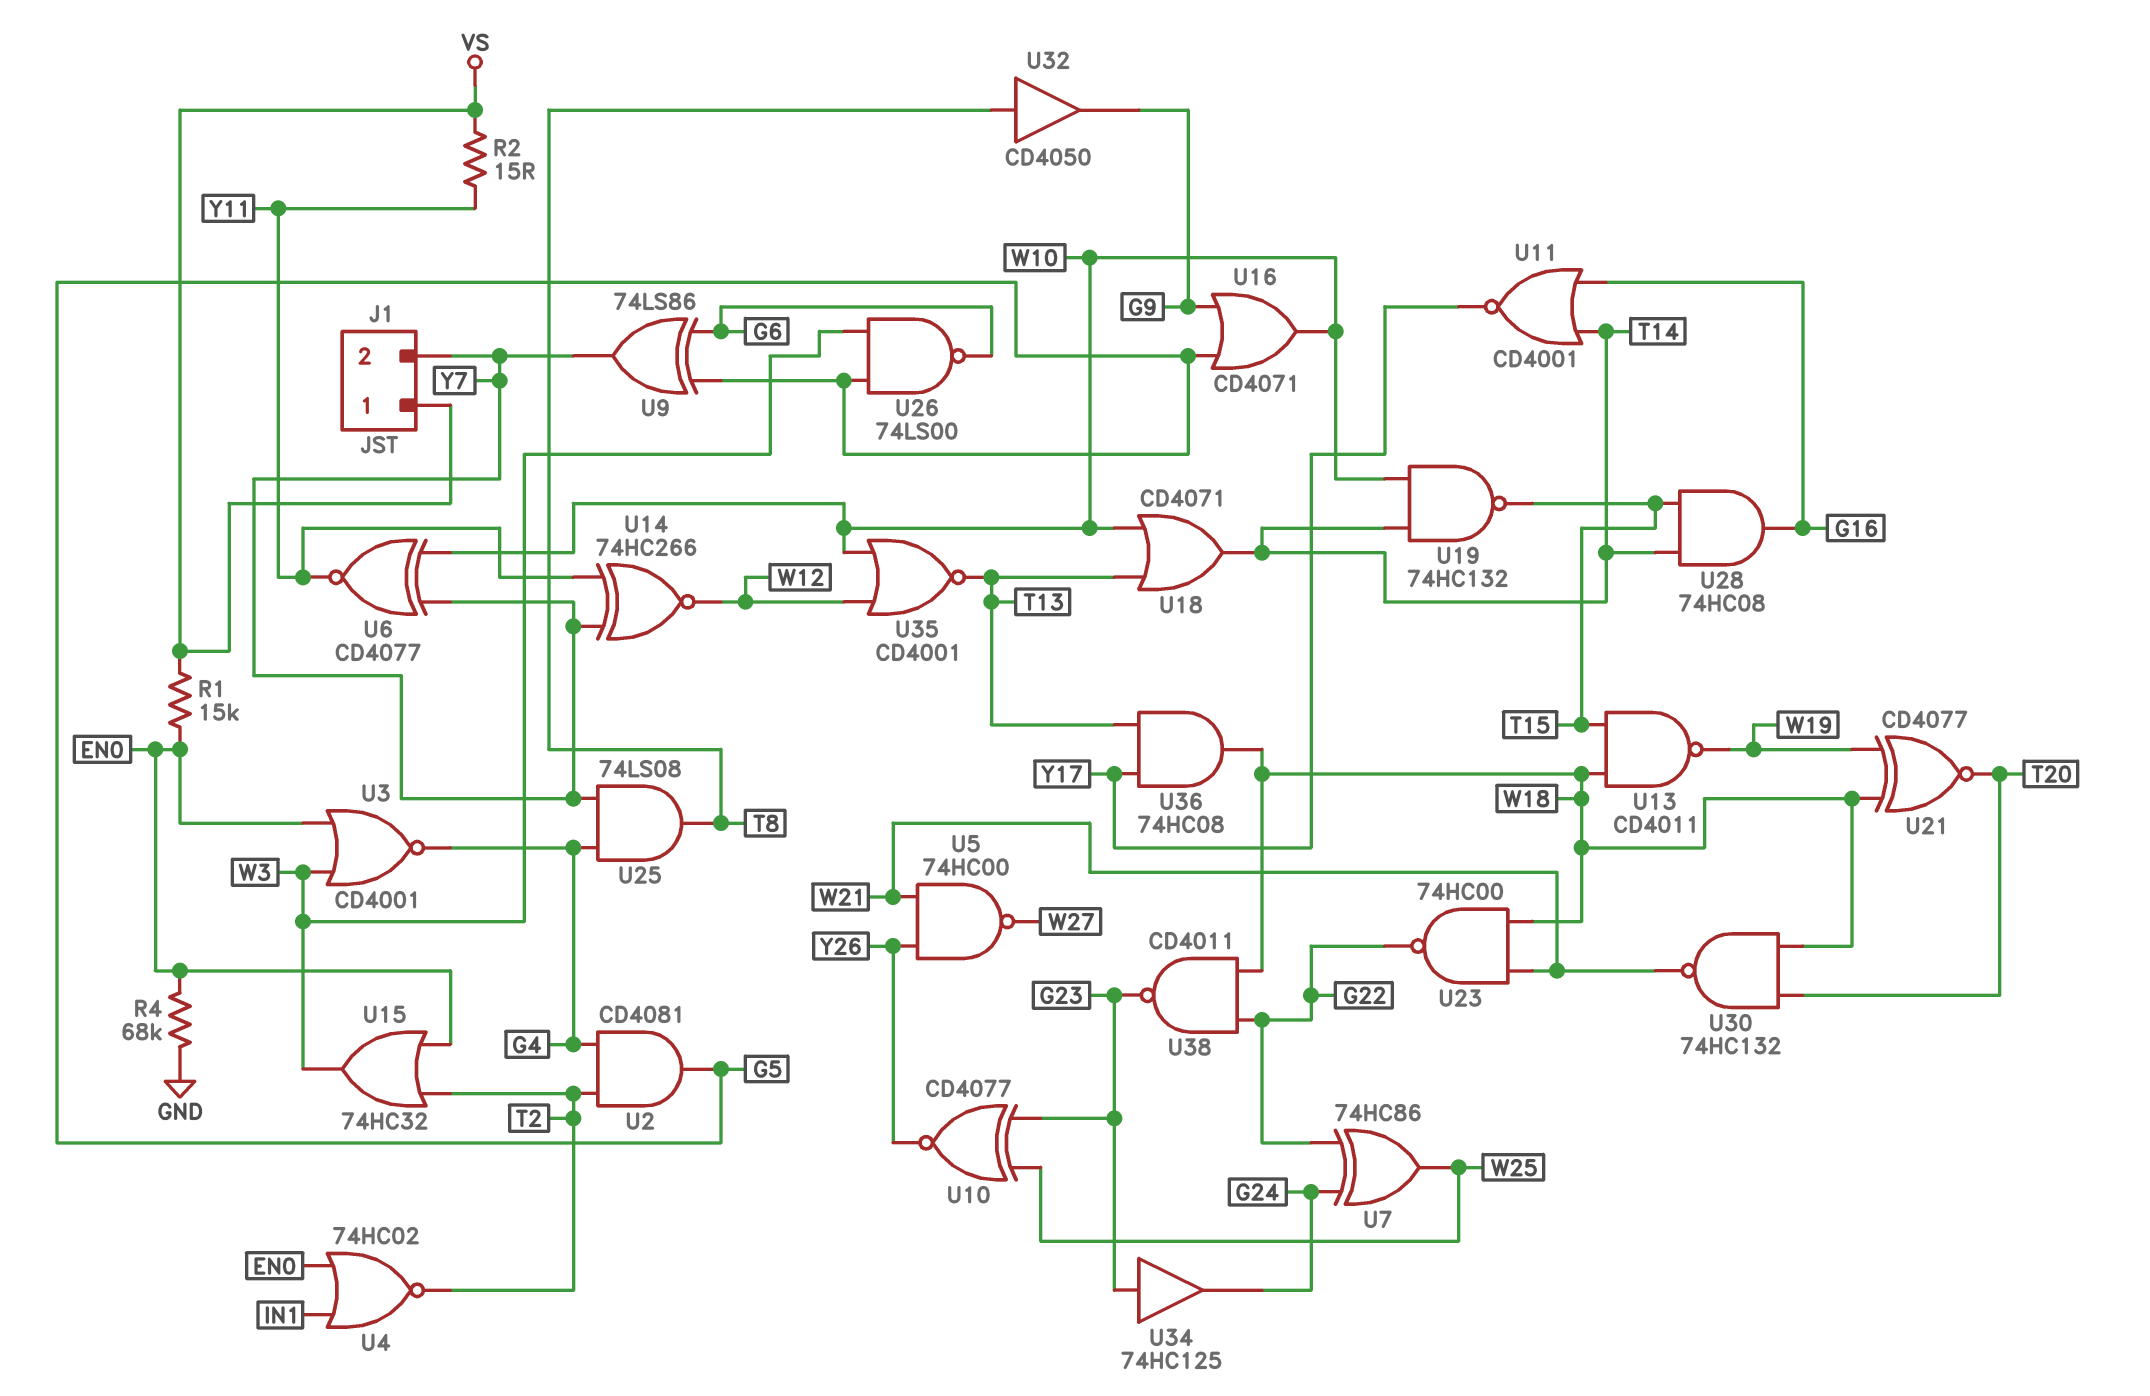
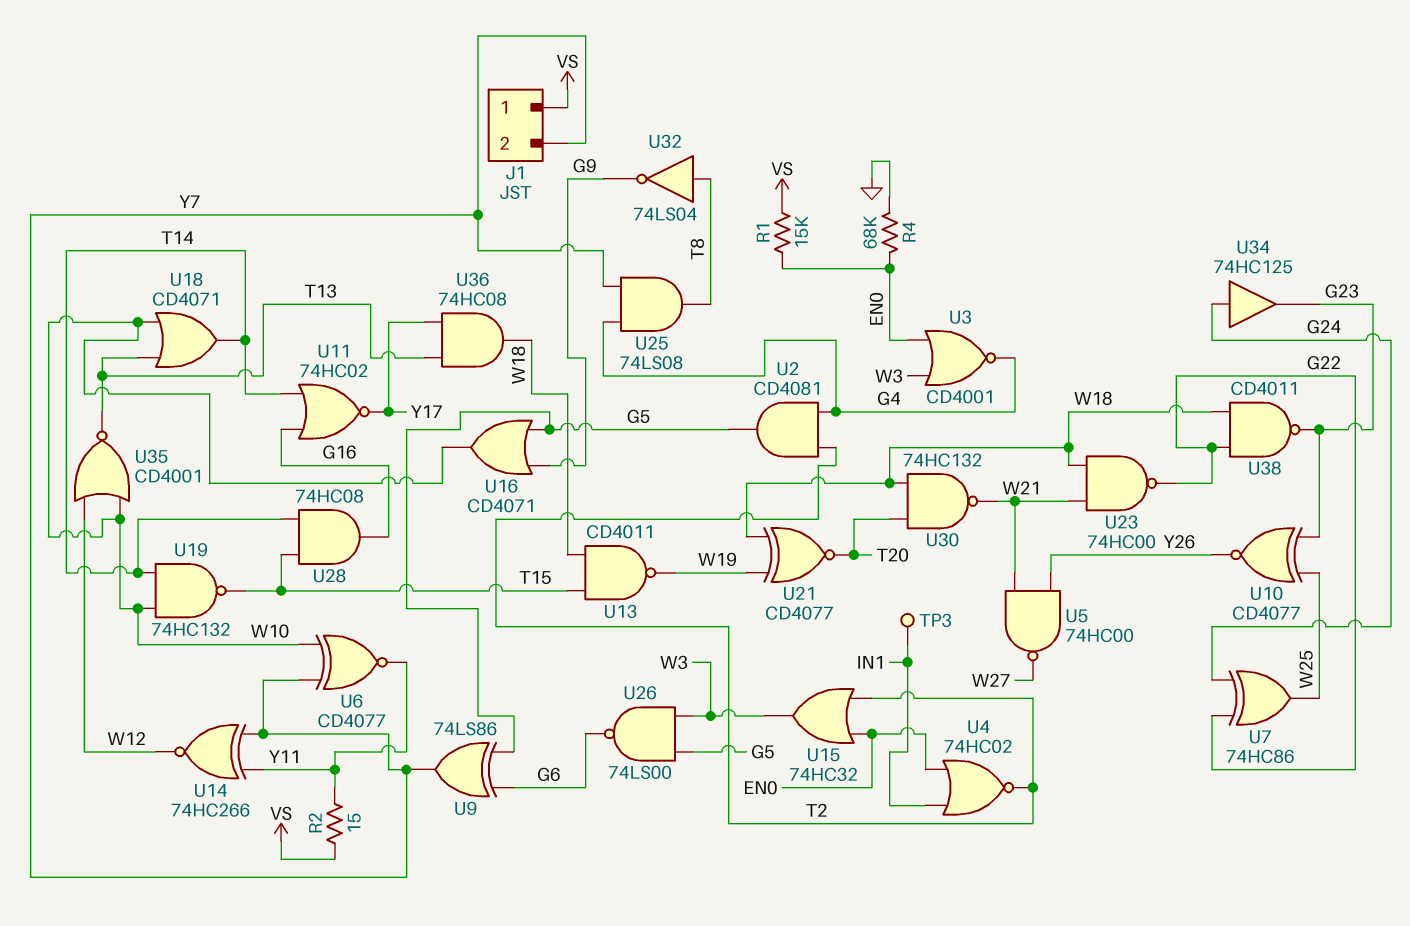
TP3: none -> test point (IN1)
U11: NOR CD4001 (in G16, in T14, out Y17) -> NOR 74HC02 (in G16, in T14, out Y17)
U32: buffer CD4050 (in T8, out G9) -> NOT 74LS04 (in T8, out G9)
U34: buffer 74HC125 (in G23, out G24) -> buffer 74HC125 (in G24, out G23)

